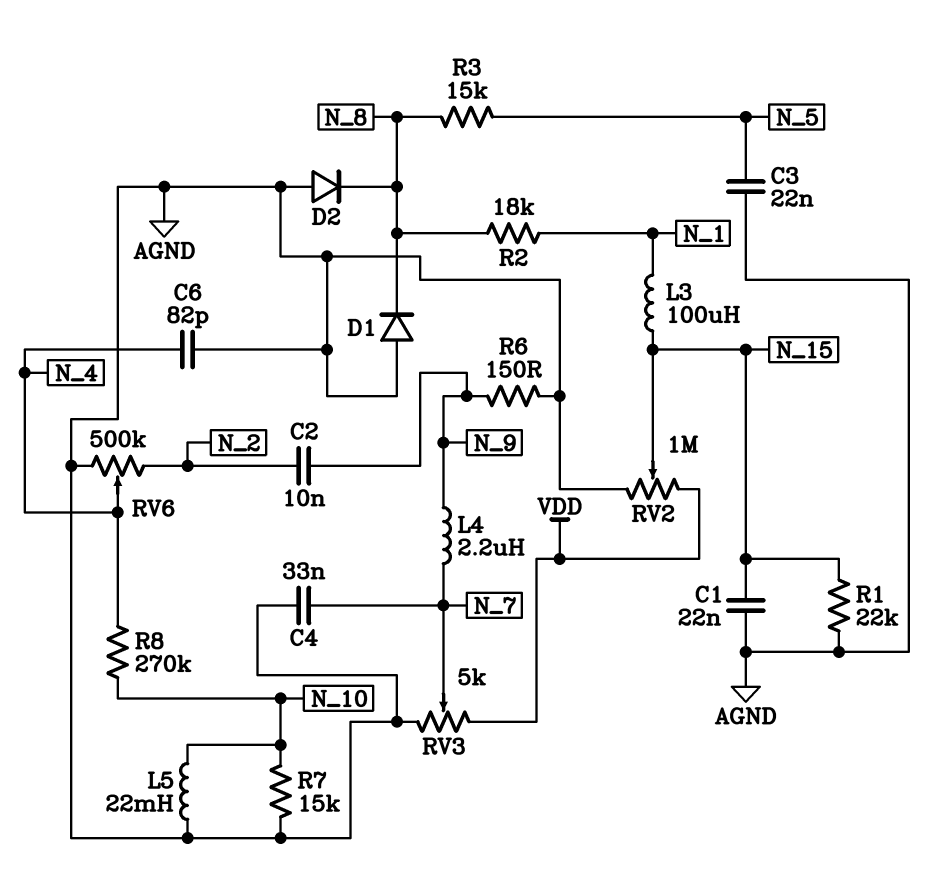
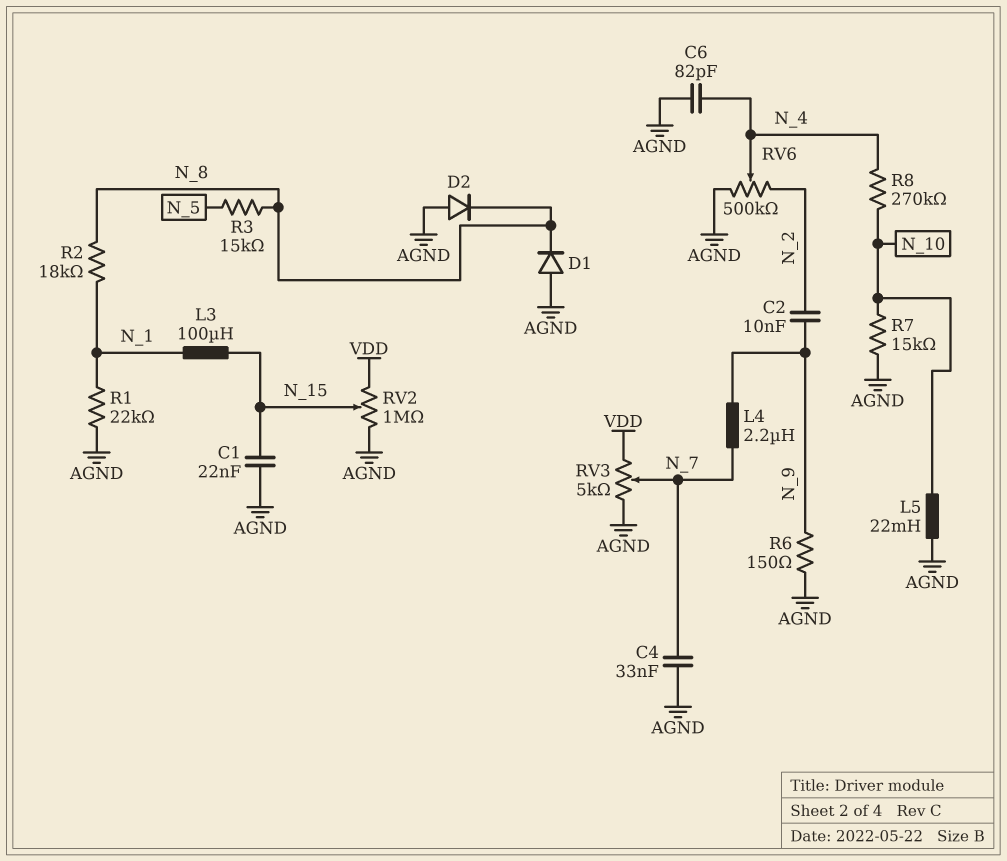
C3: 22nF (AGND, N_5) -> none
R1: 22k (AGND, N_15) -> 22k (AGND, N_1)

